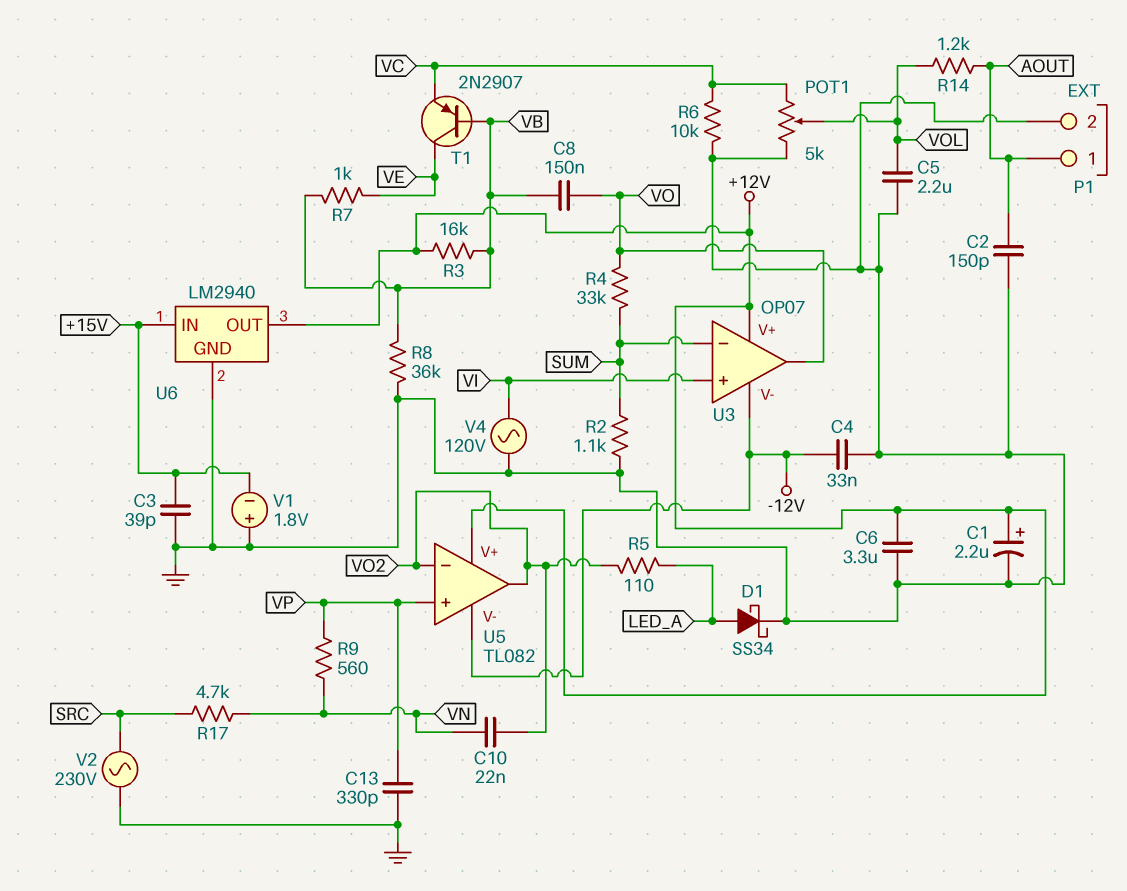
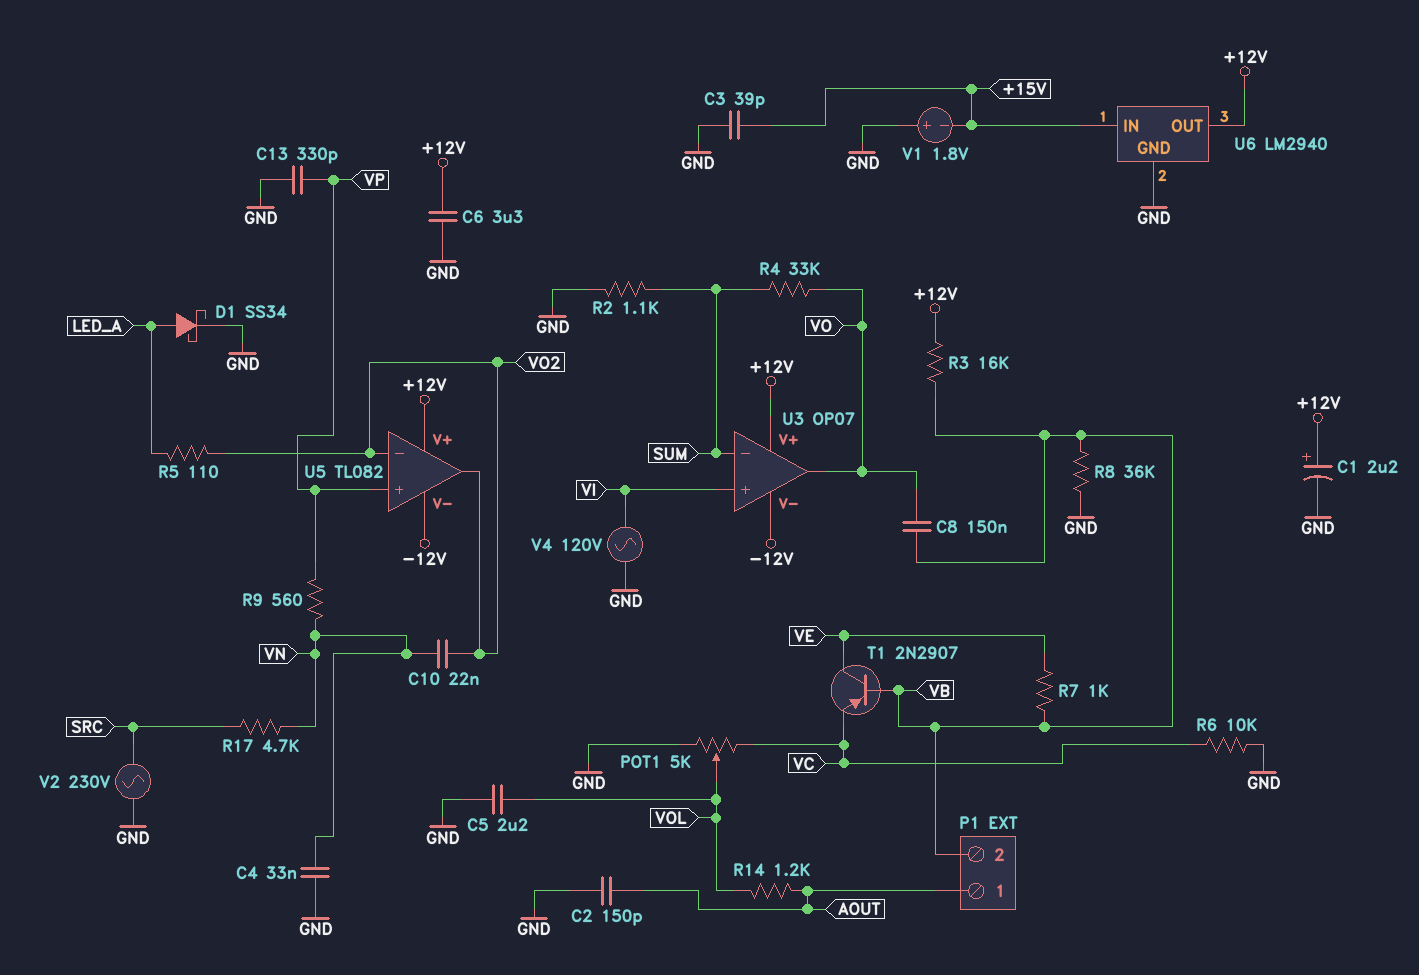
C4: 33nF (-12V, GND) -> 33nF (GND, VN)
P1 pin 2: GND -> VB

